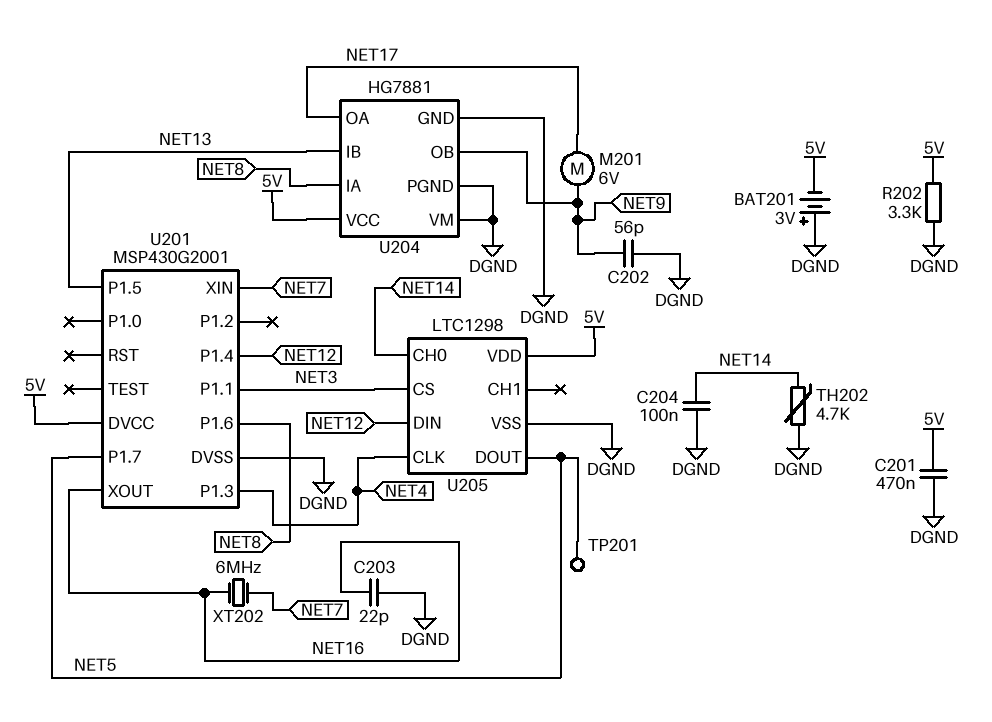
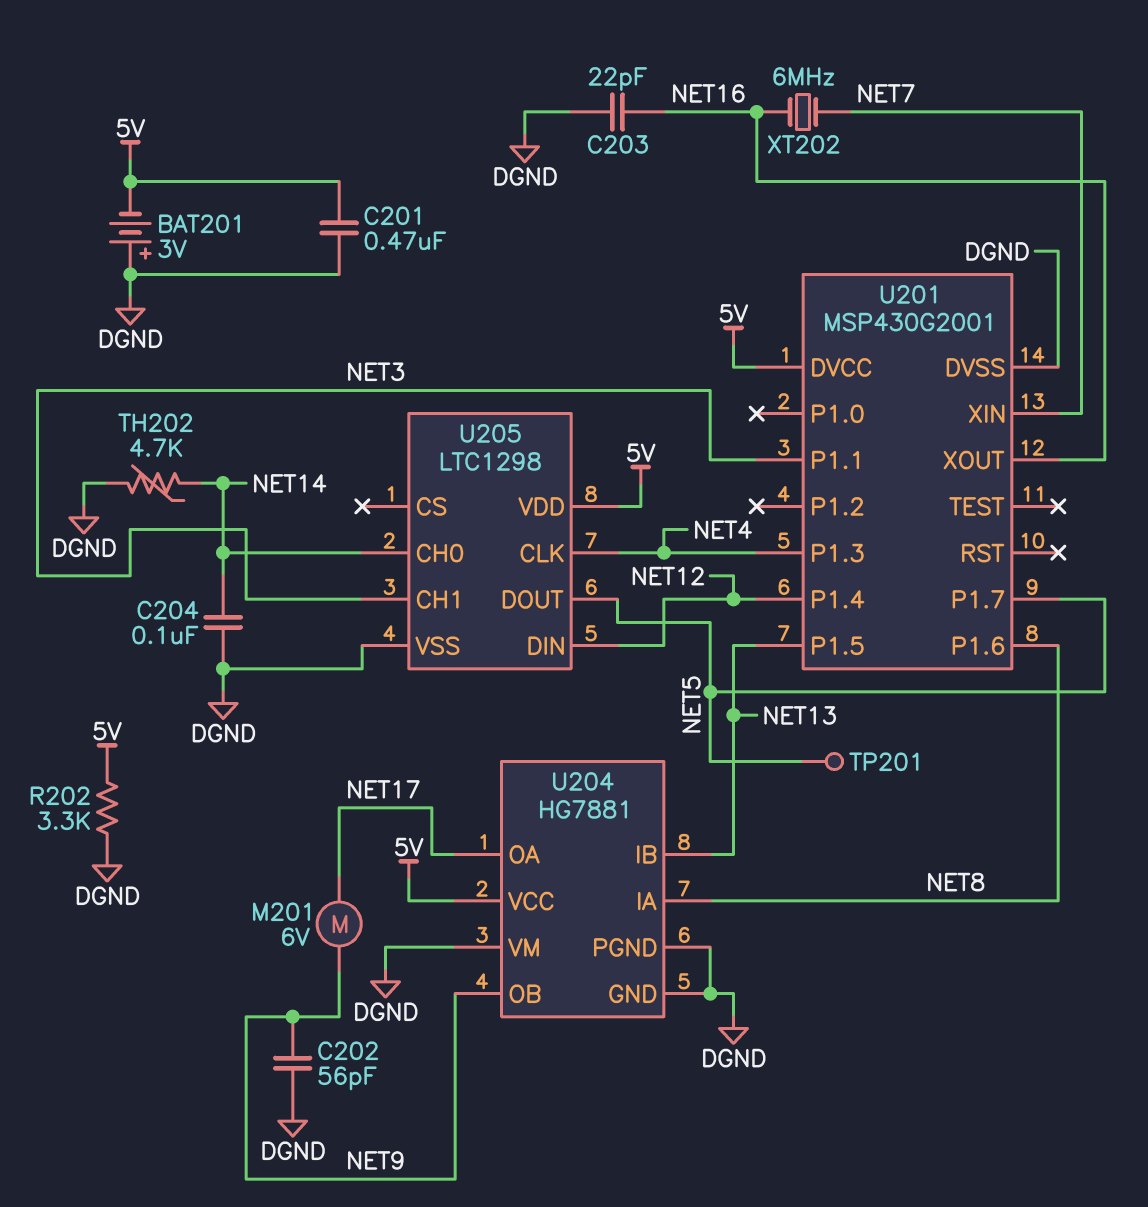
U205 pin CH1: none -> NET3
U205 pin CS: NET3 -> none

